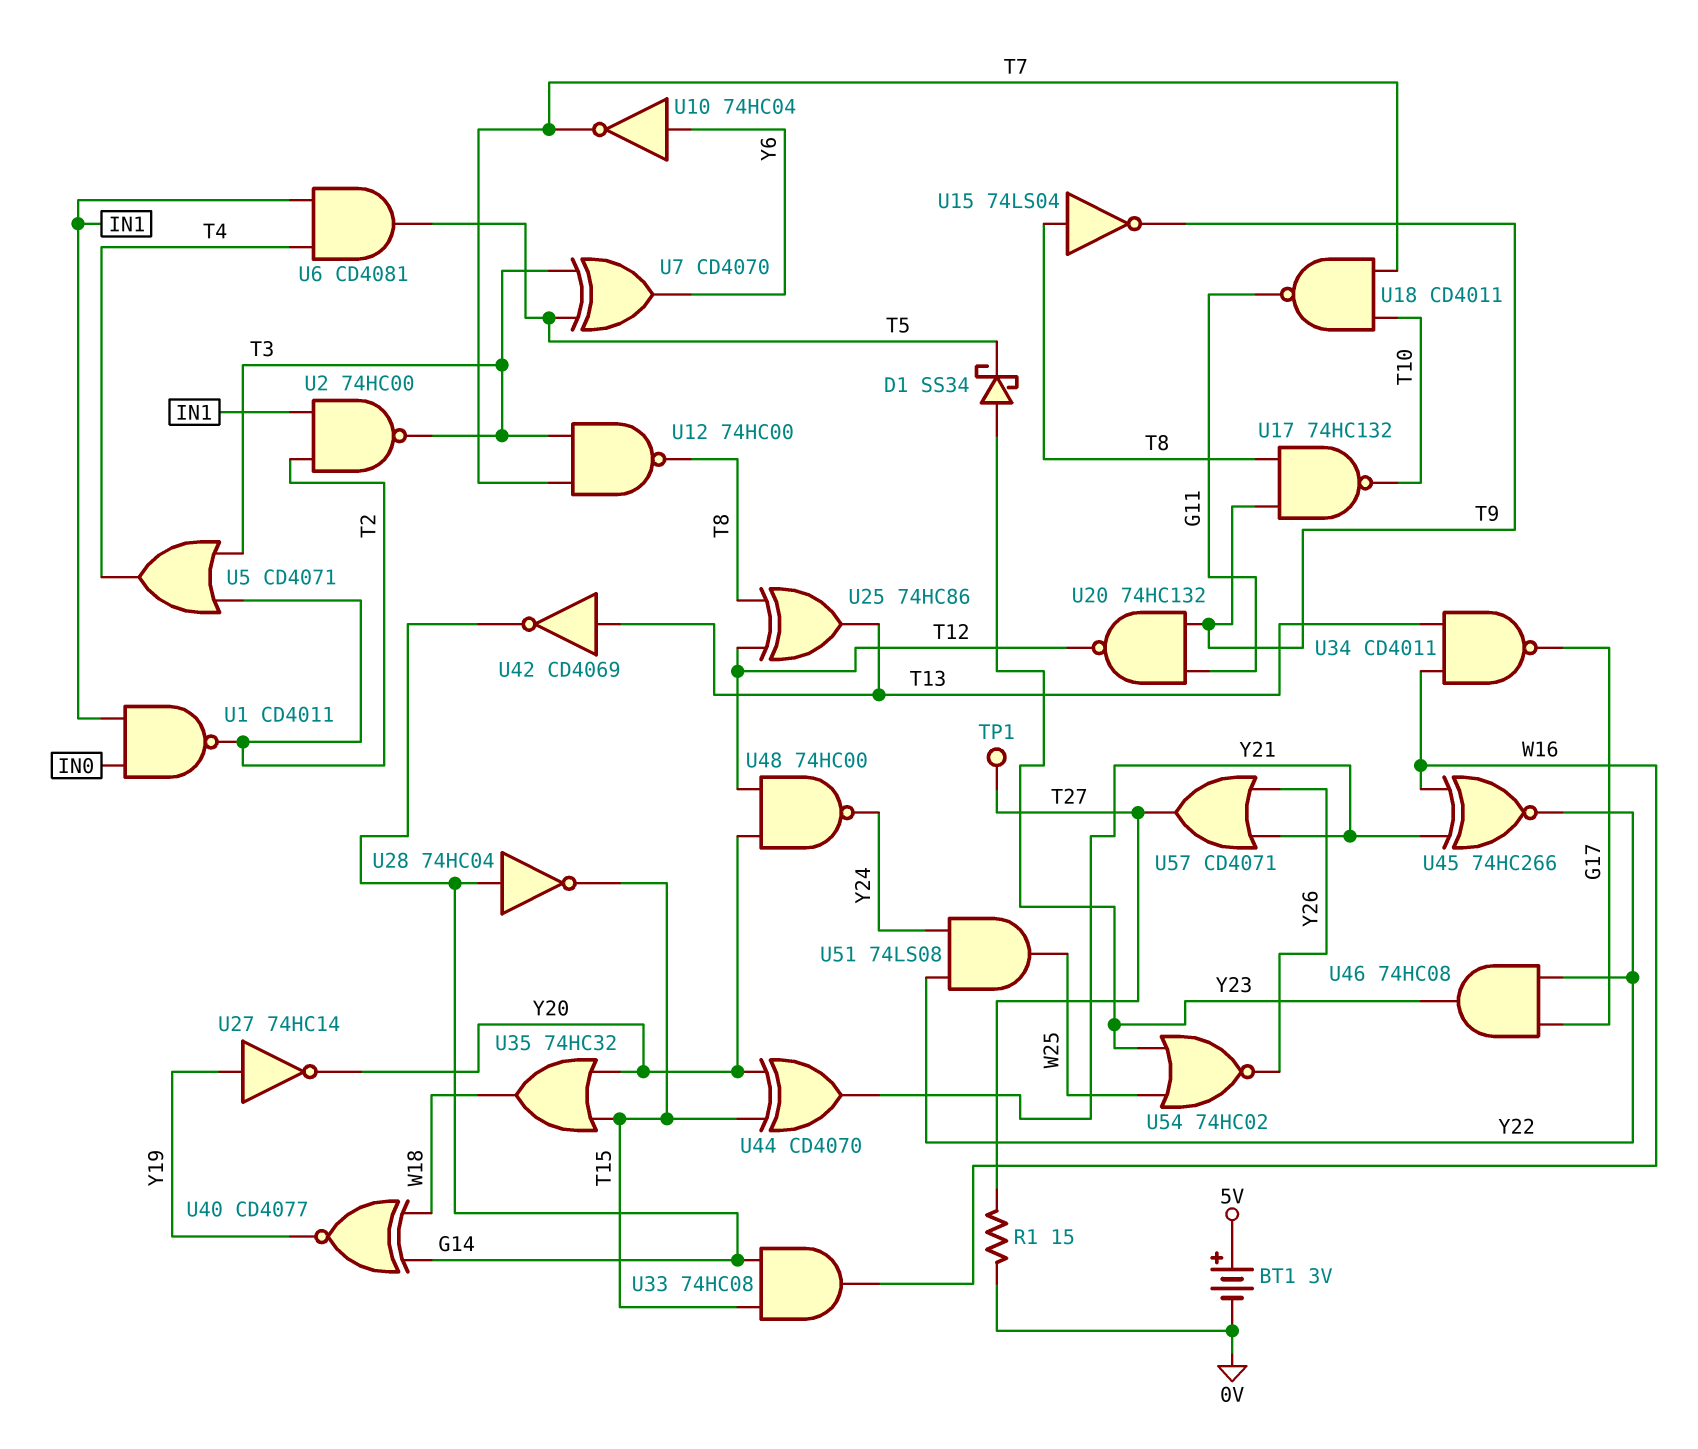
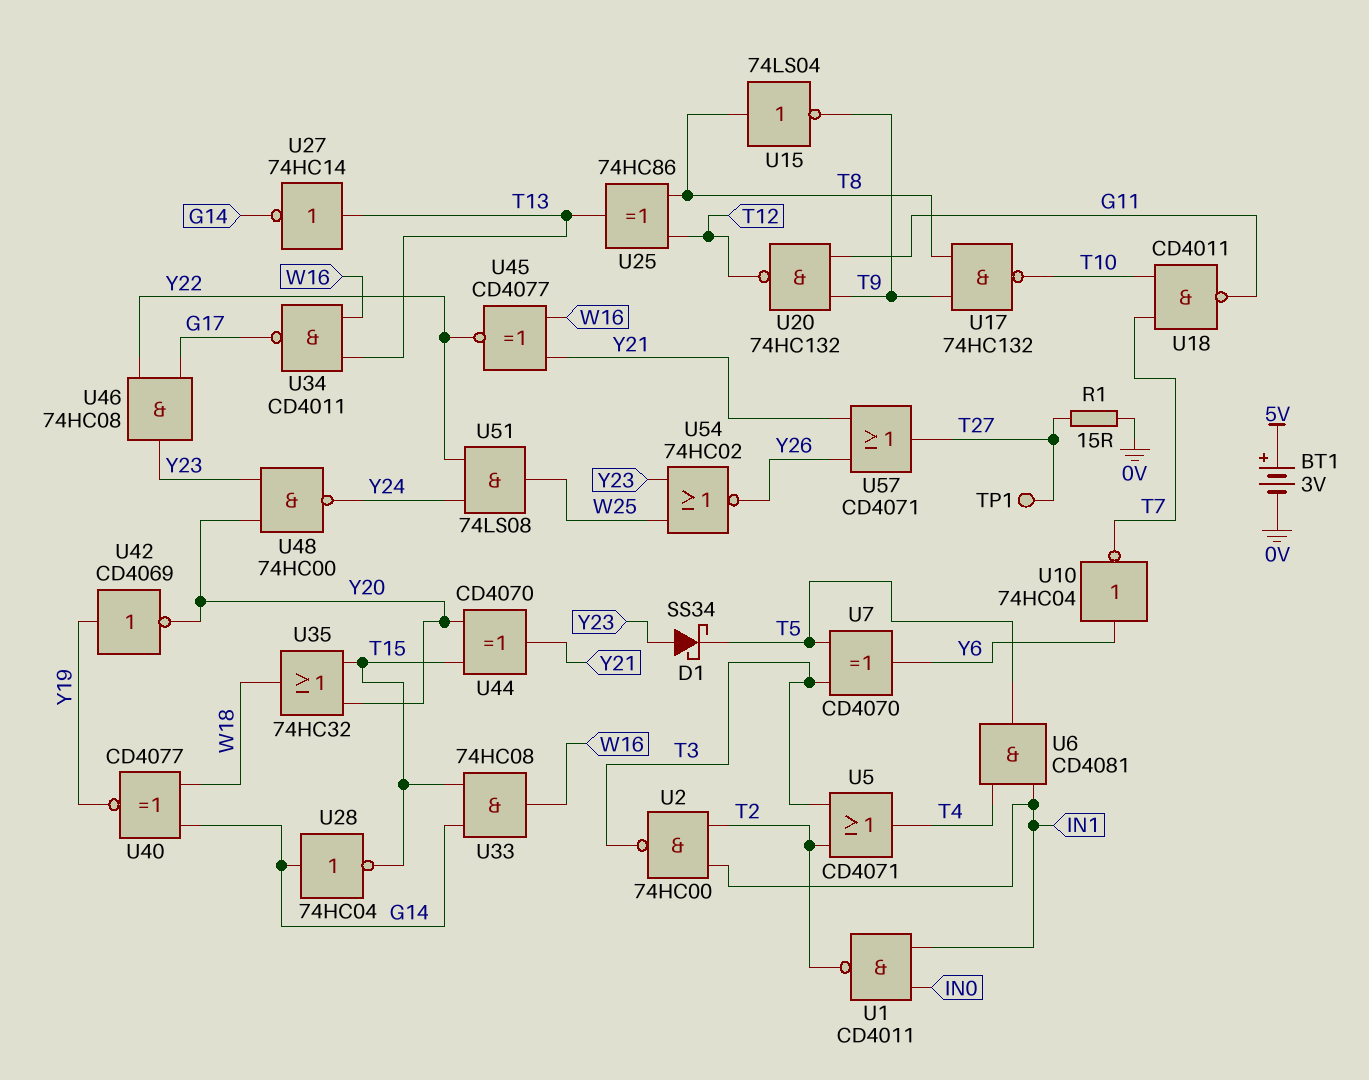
U12: NAND 74HC00 (in T3, in T7, out T8) -> none
U27: NOT 74HC14 (in Y19, out Y20) -> NOT 74HC14 (in T13, out G14)
U42: NOT CD4069 (in T13, out G14) -> NOT CD4069 (in Y19, out Y20)
U45: XNOR 74HC266 (in W16, in Y21, out Y22) -> XNOR CD4077 (in W16, in Y21, out Y22)
U48: NAND 74HC00 (in T12, in Y20, out Y24) -> NAND 74HC00 (in Y20, in Y23, out Y24)

